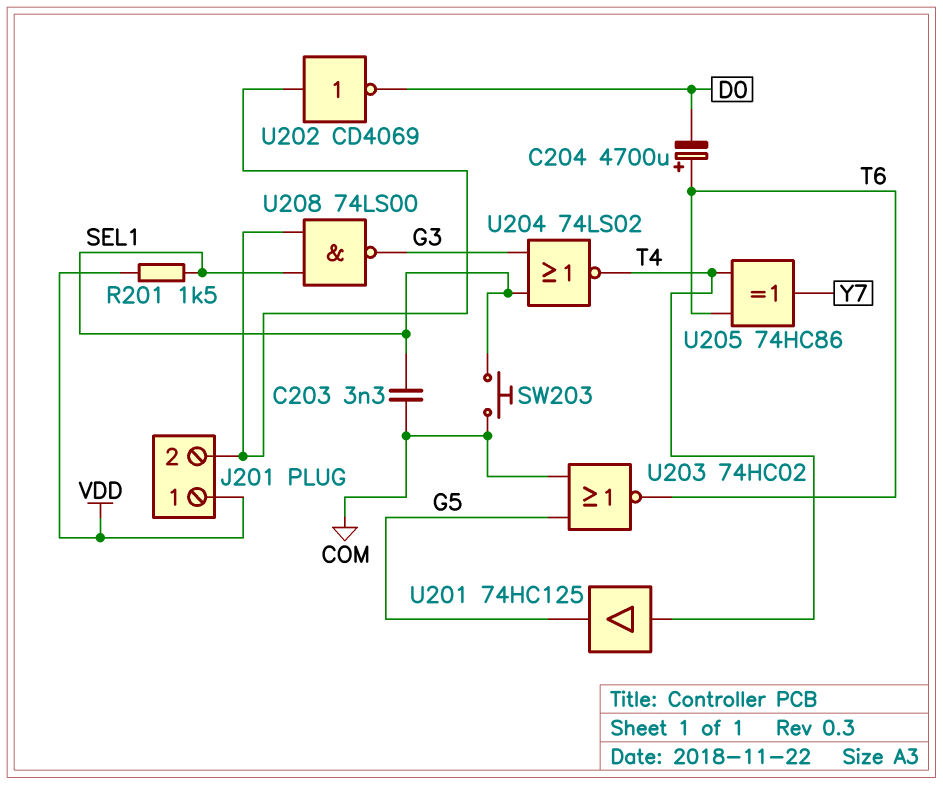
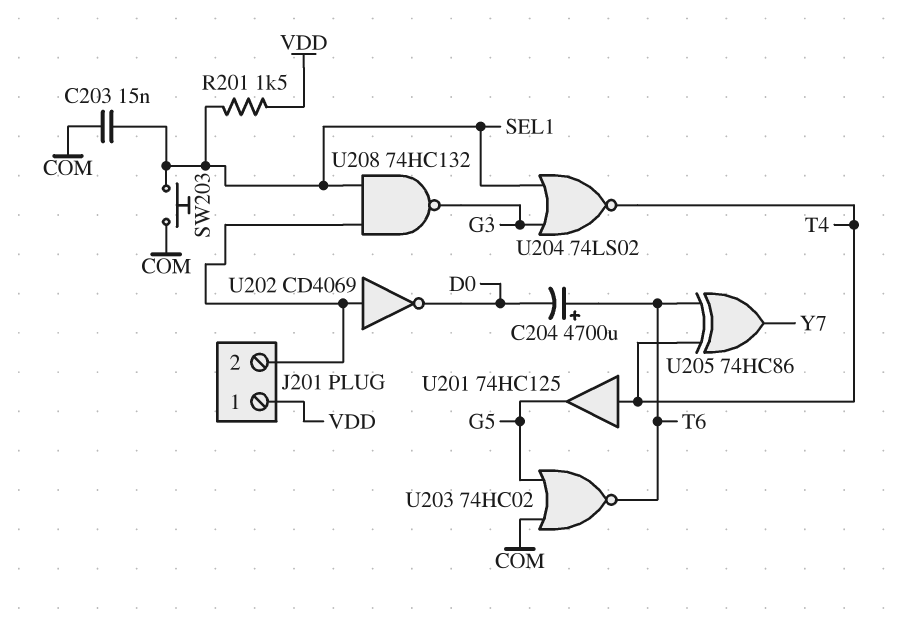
C203: 3.3nF (COM, SEL1) -> 15nF (COM, SEL1)
U208: NAND 74LS00 (in J201/2, in SEL1, out G3) -> NAND 74HC132 (in J201/2, in SEL1, out G3)

